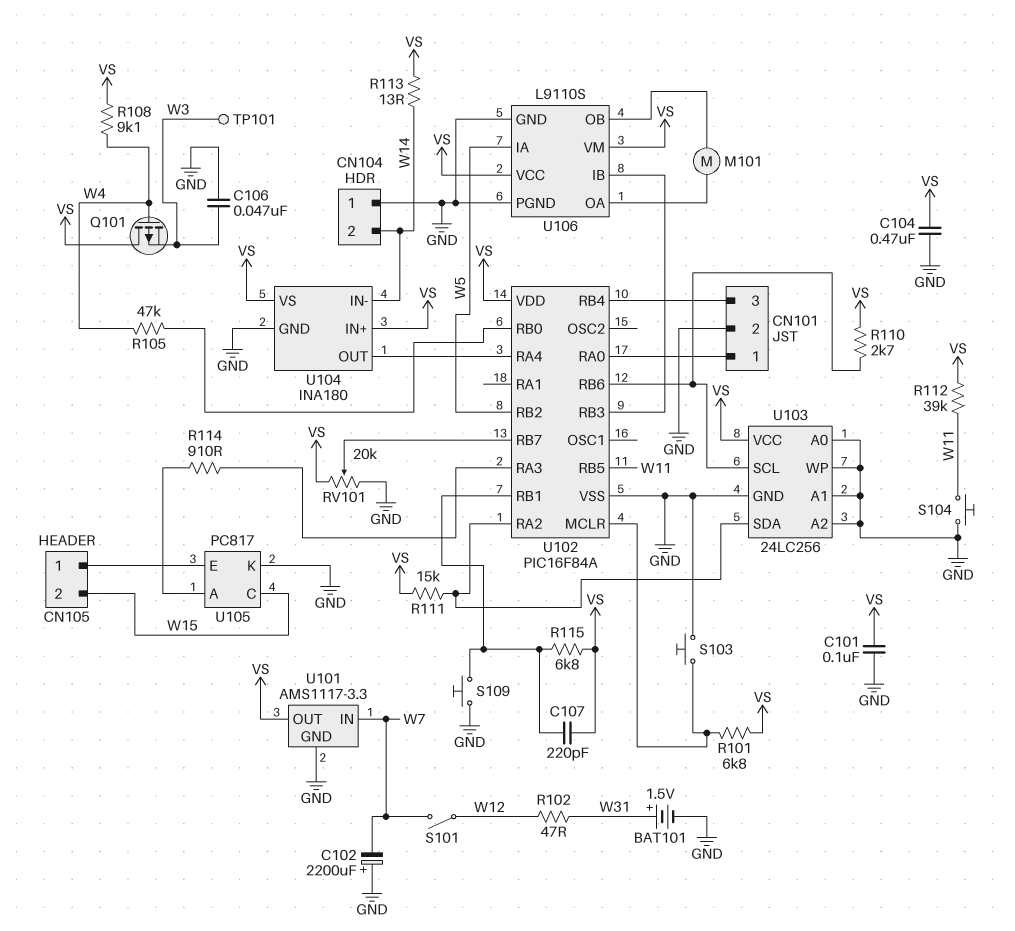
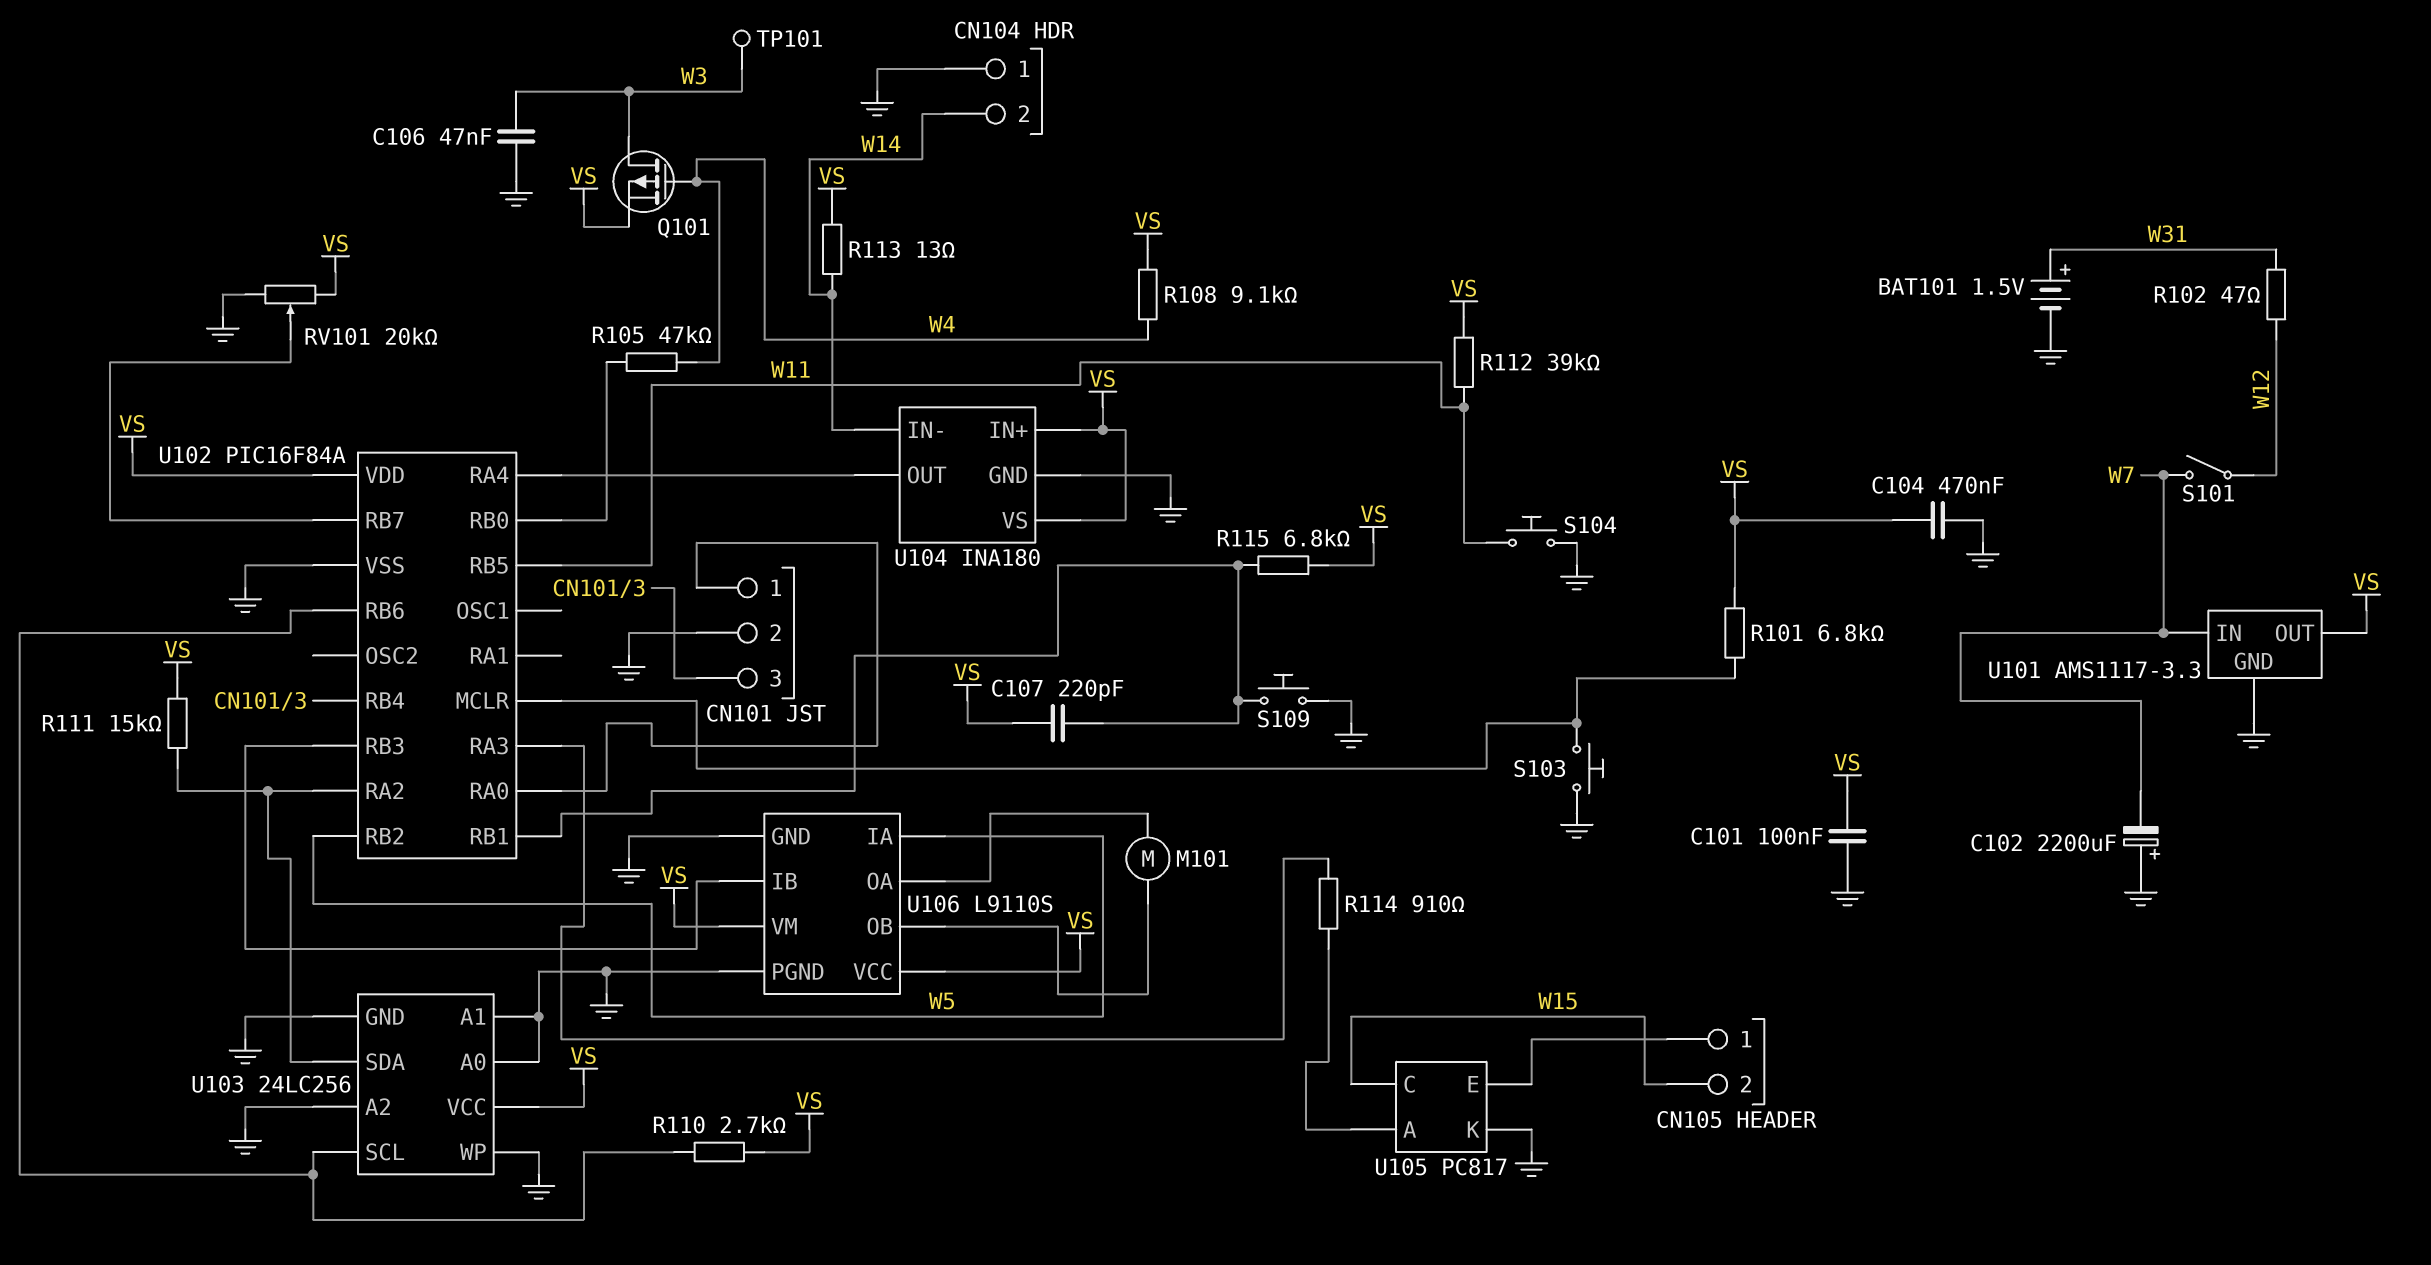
Q101: PMOS (G W4, D VS, S W3) -> PMOS (G W4, D W3, S VS)

